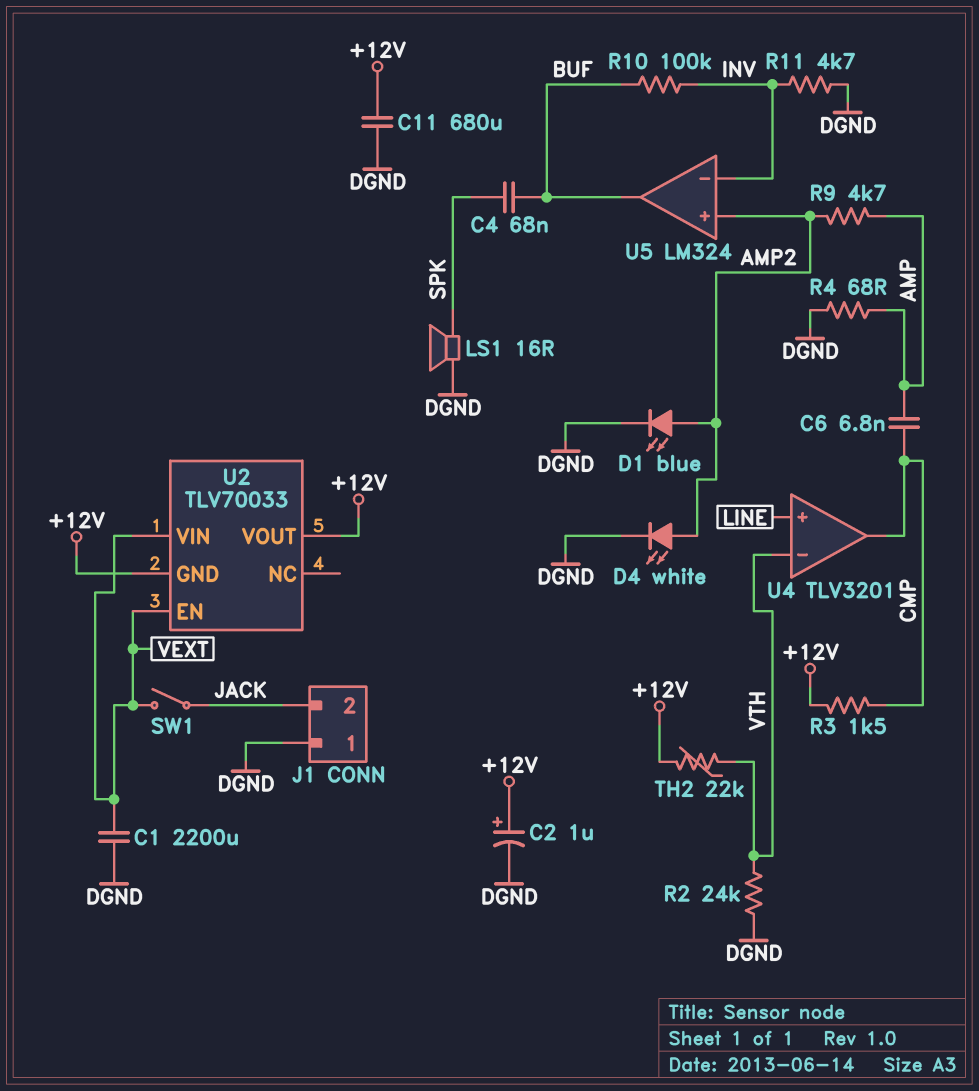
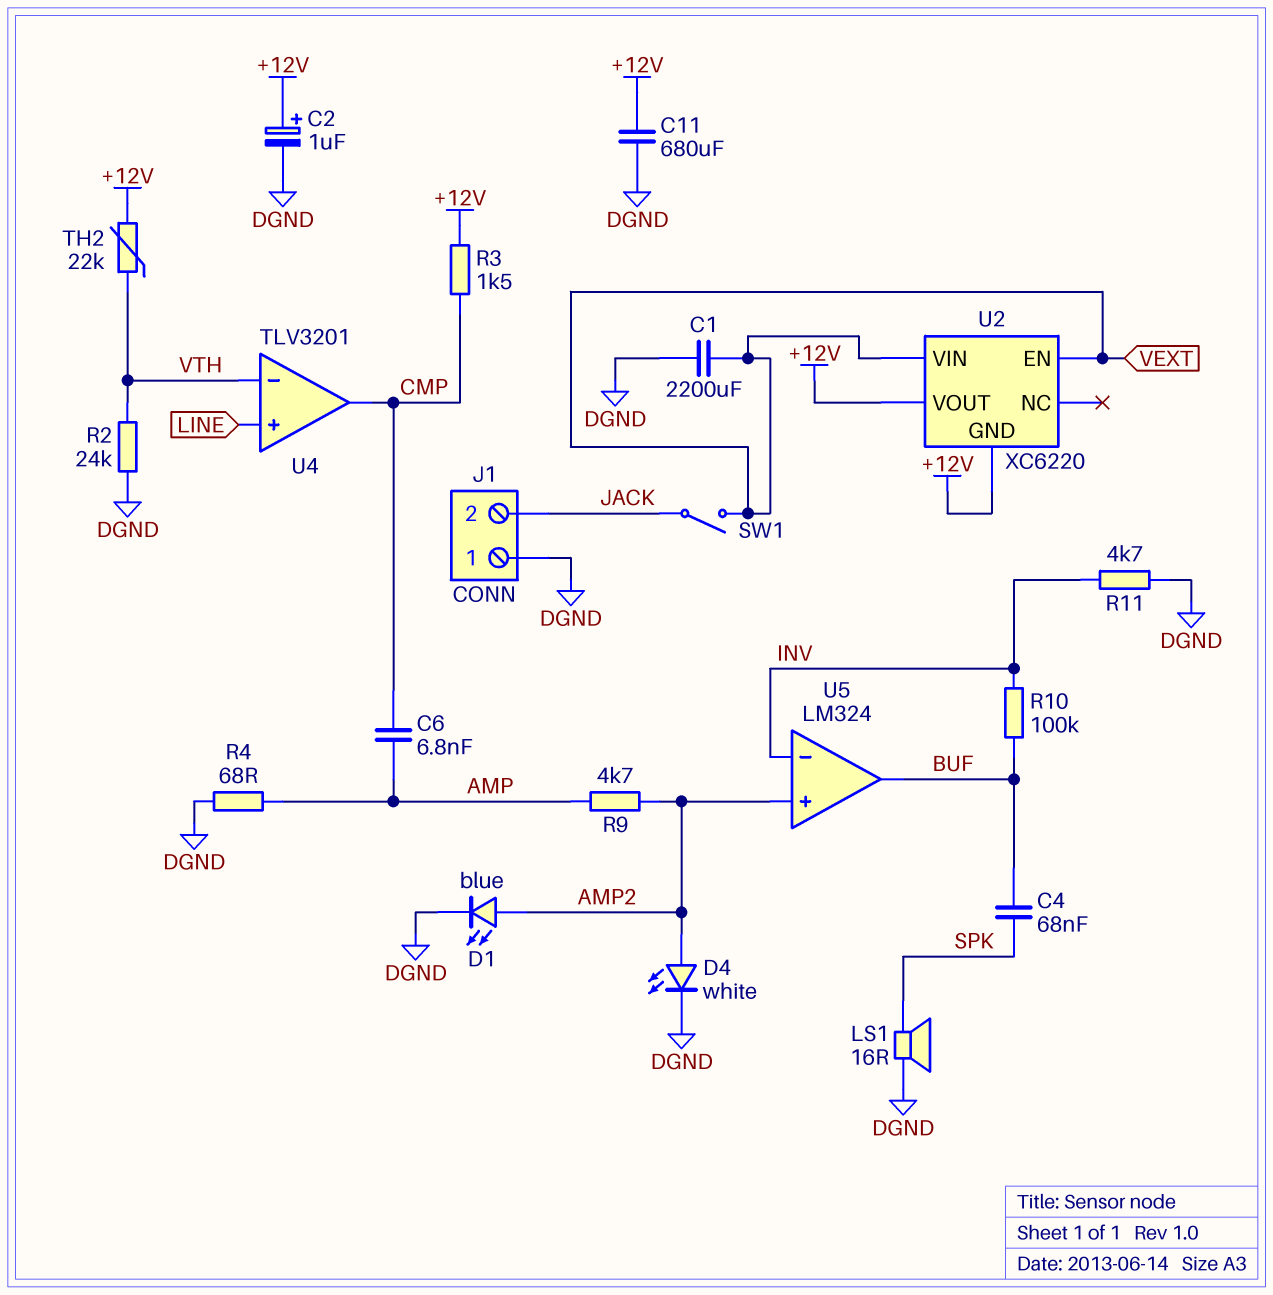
U2: TLV70033 -> XC6220

